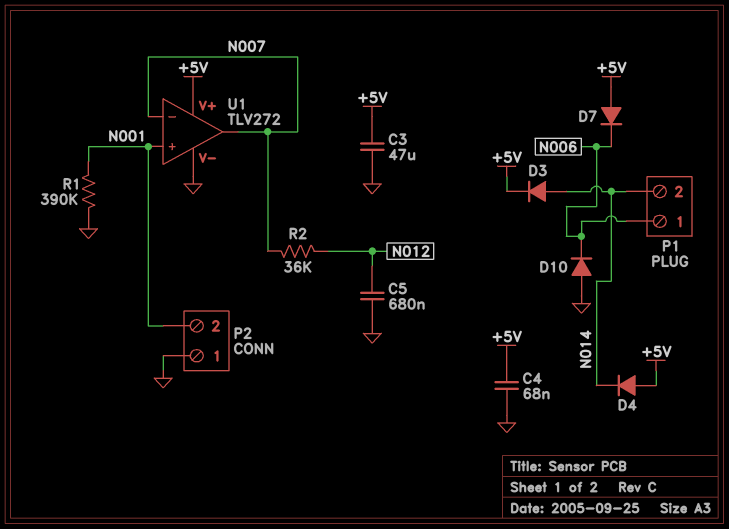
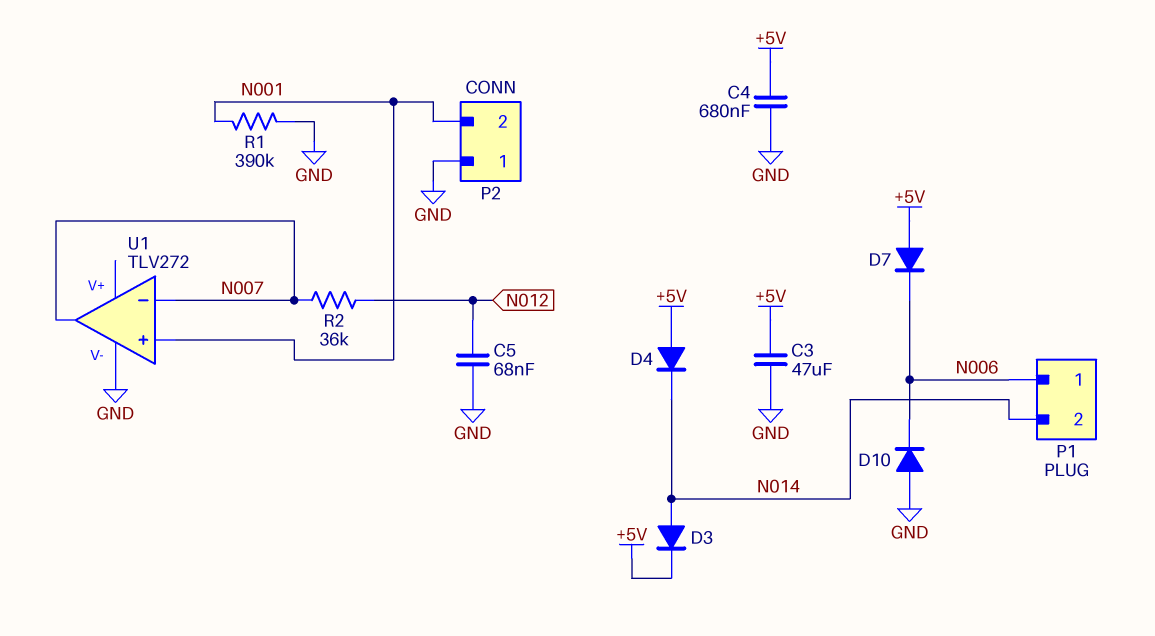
C4: 68nF (+5V, GND) -> 680nF (+5V, GND)
C5: 680nF (GND, N012) -> 68nF (GND, N012)
U1 pin V+: +5V -> none

